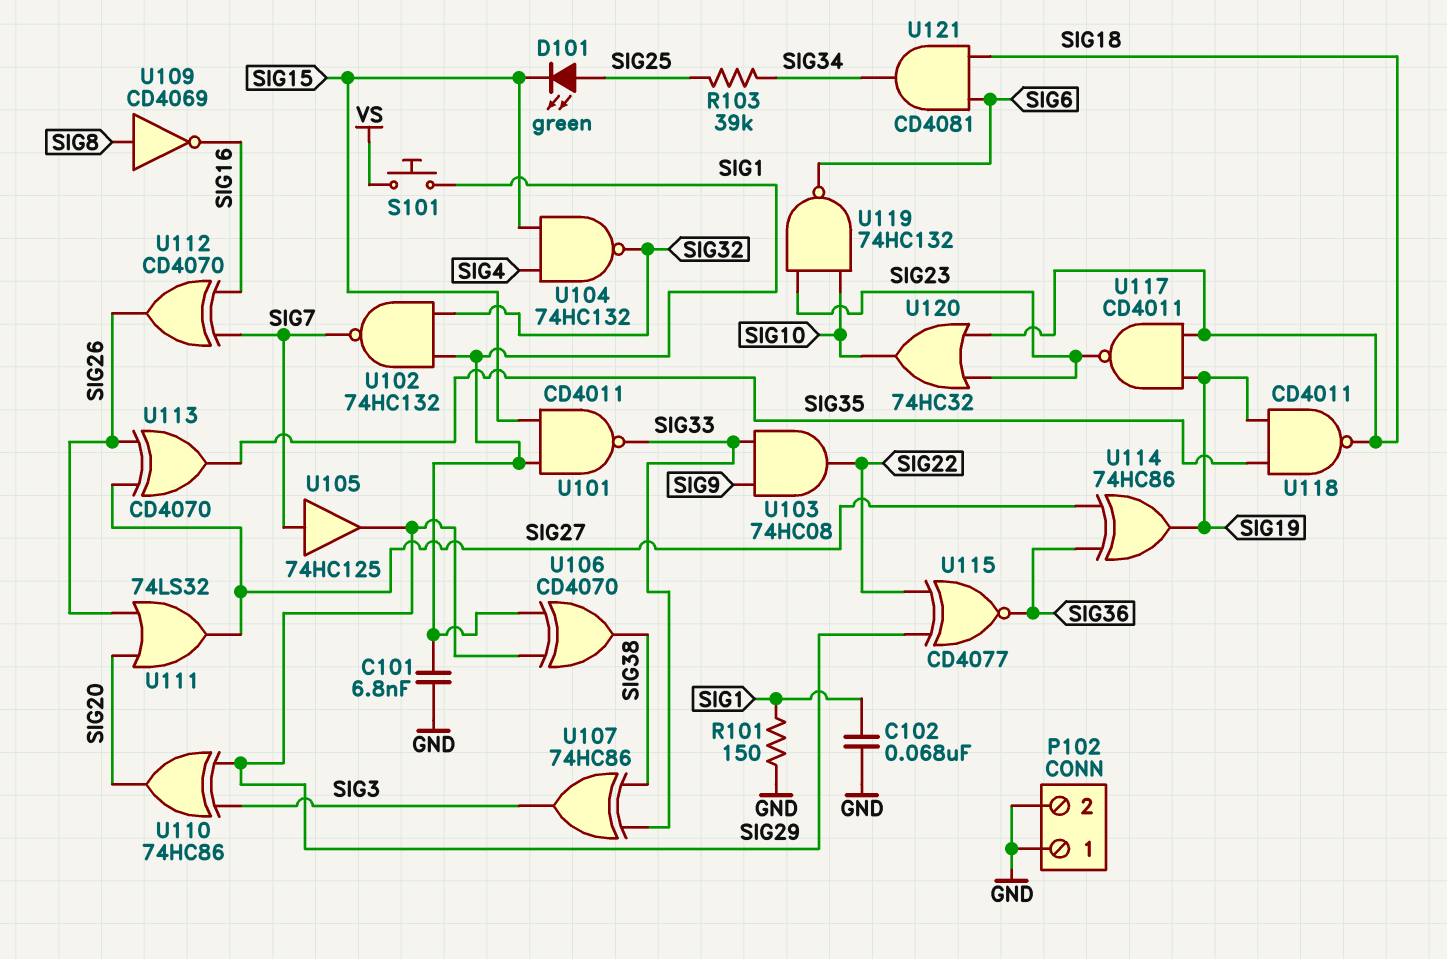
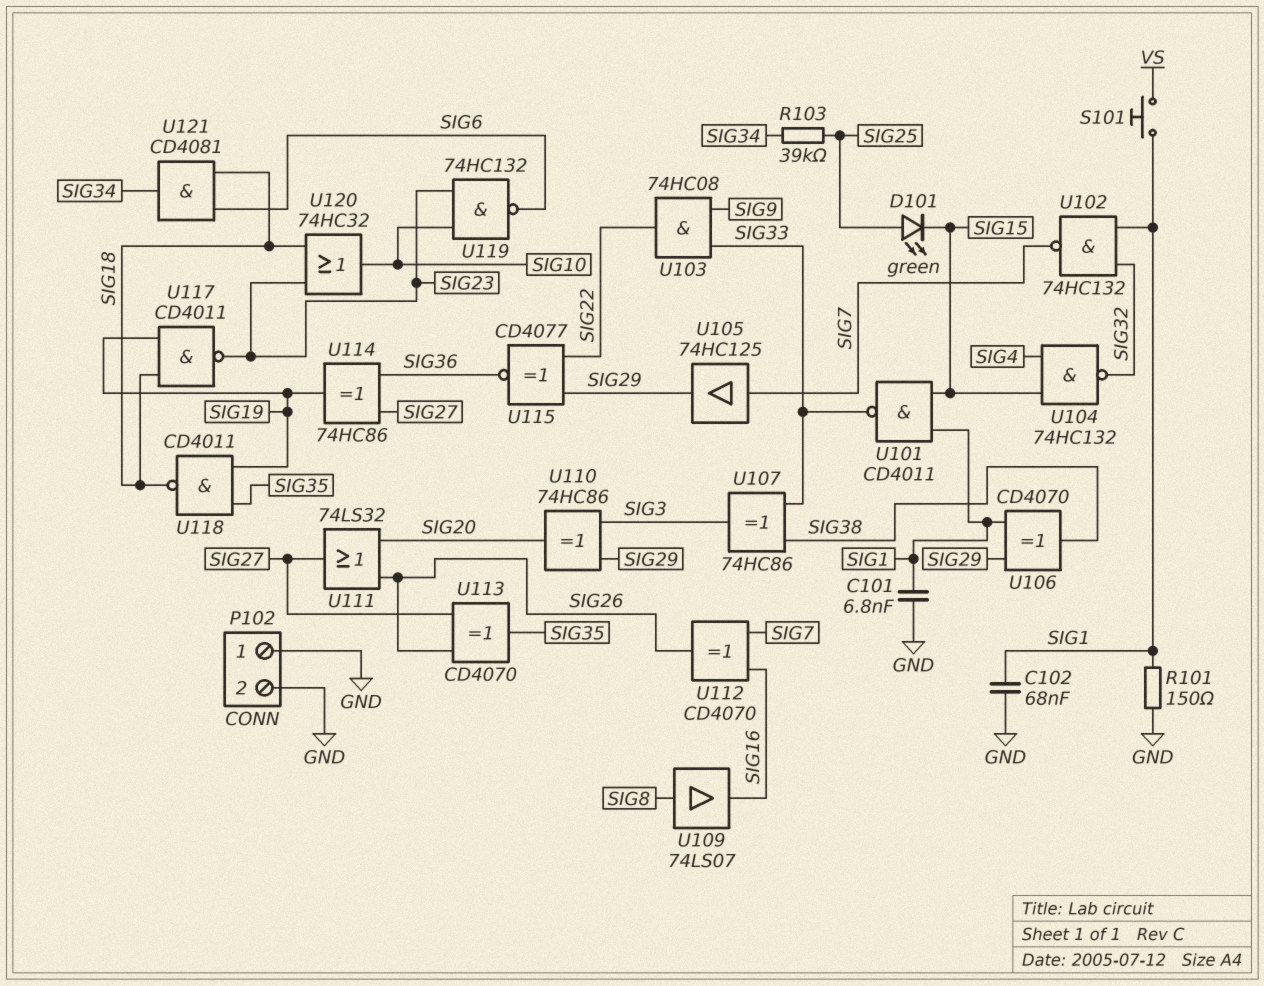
U109: NOT CD4069 (in SIG8, out SIG16) -> buffer 74LS07 (in SIG8, out SIG16)

